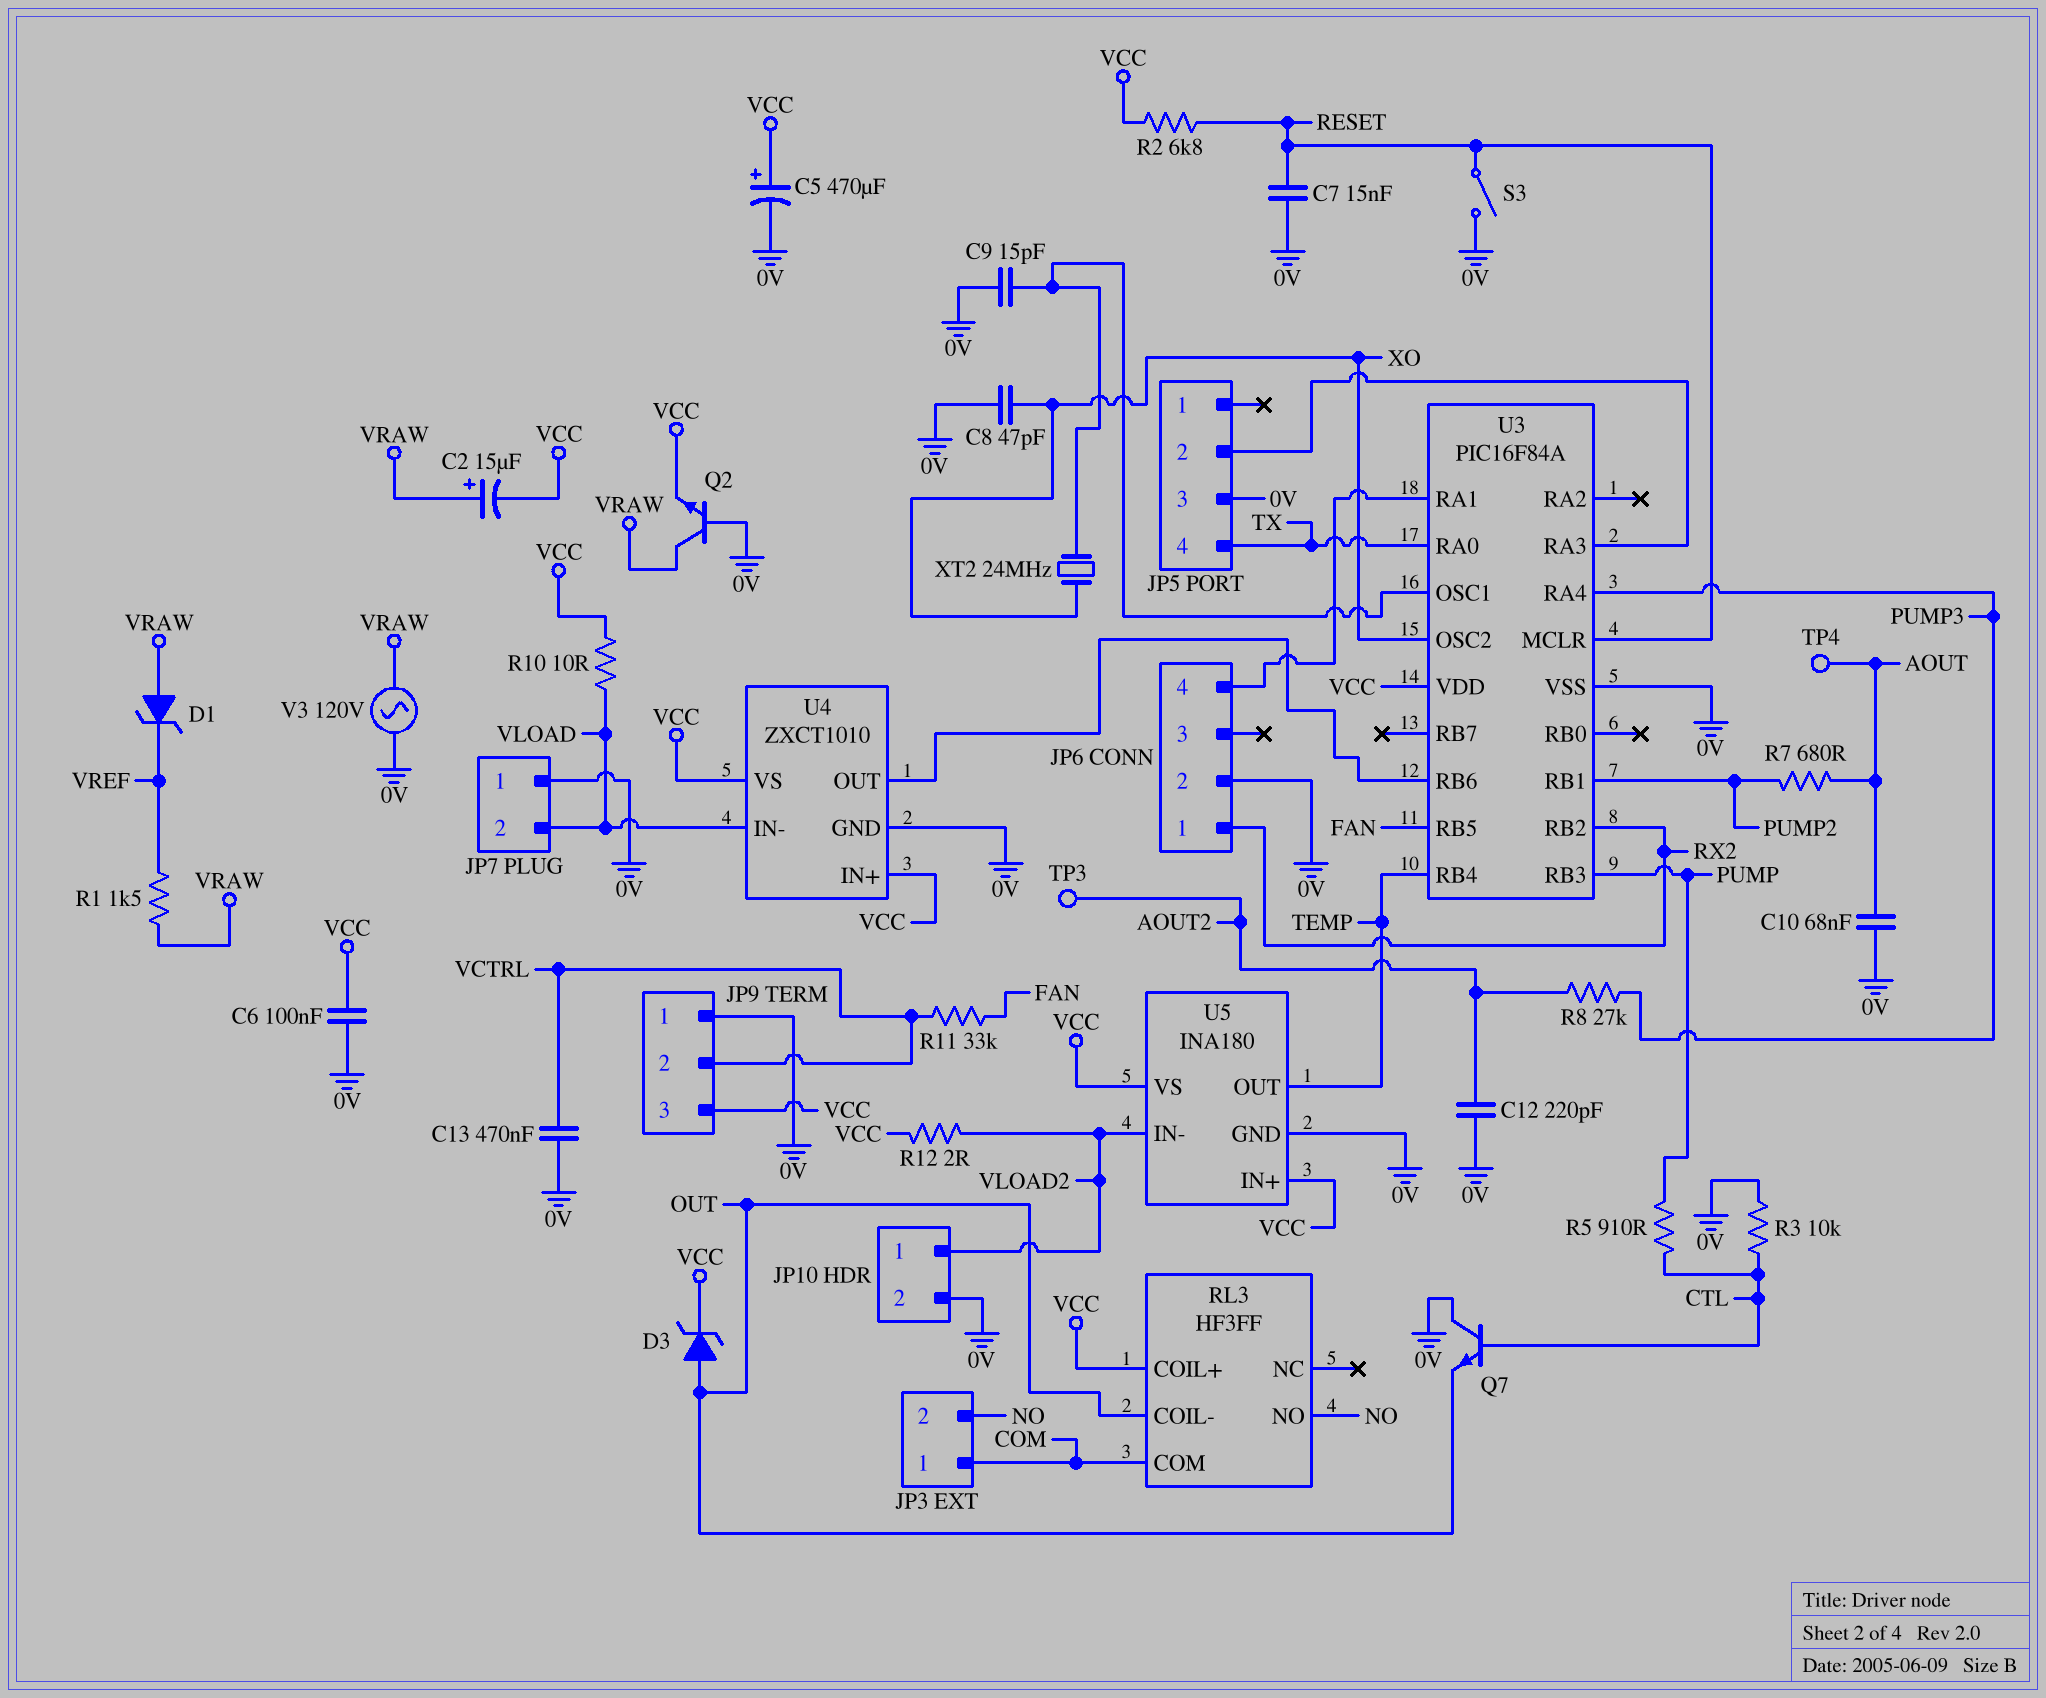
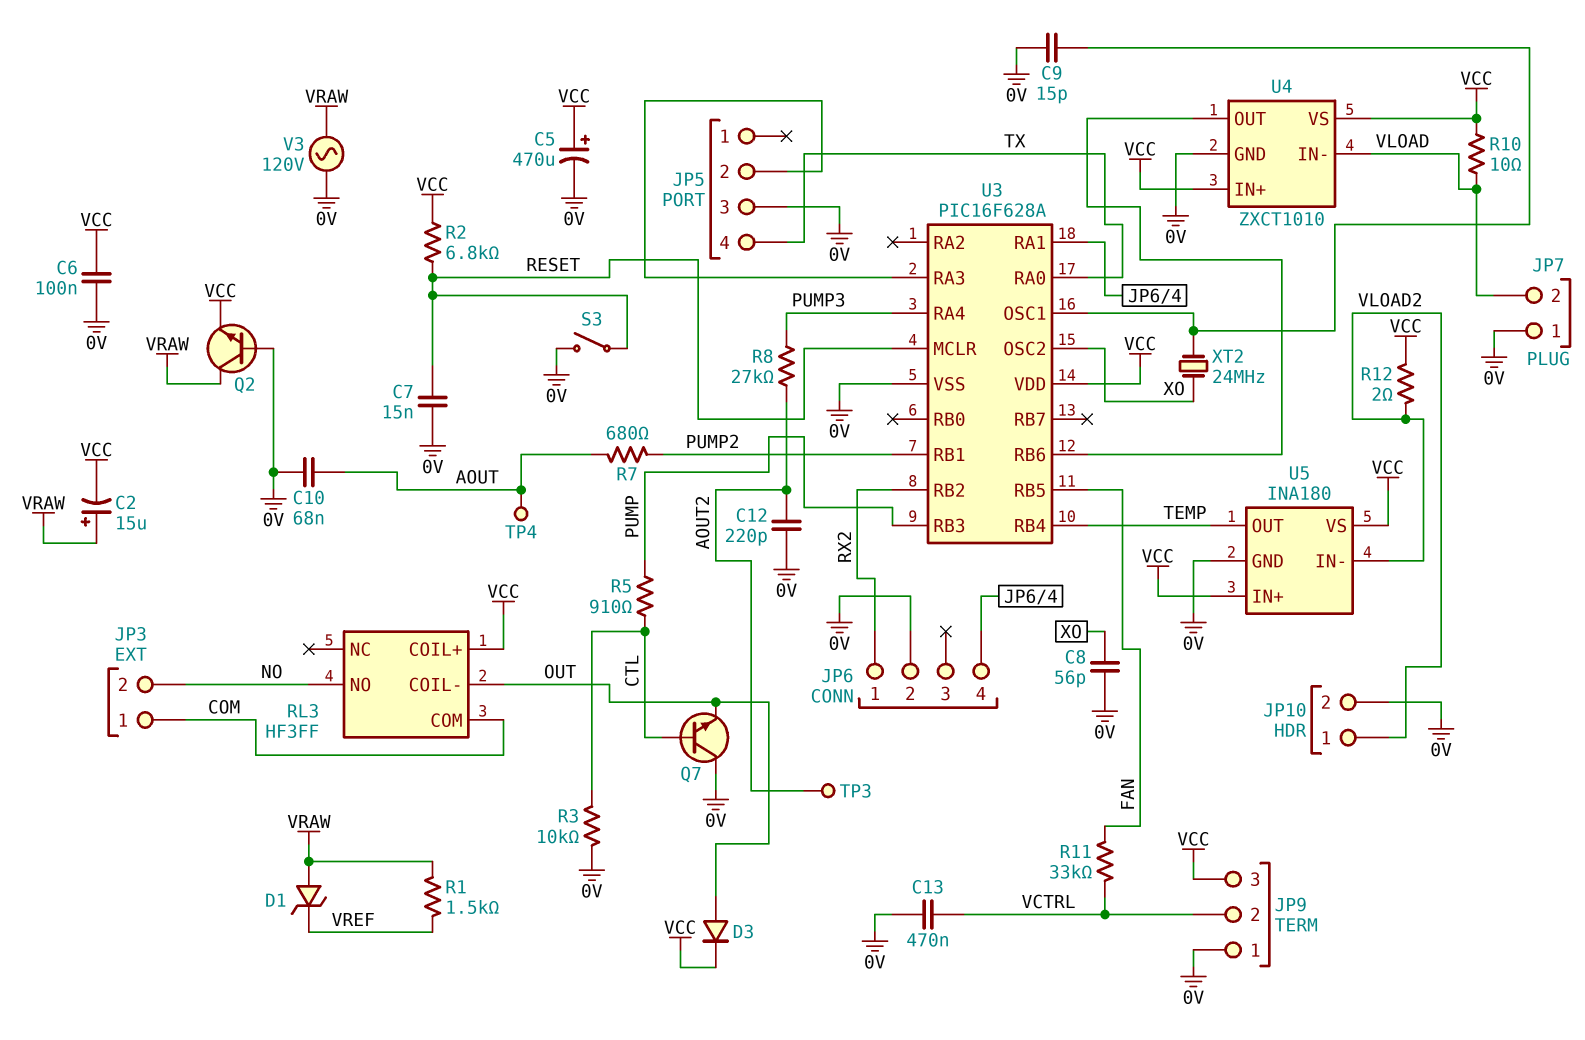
C8: 47pF (0V, XO) -> 56pF (0V, XO)
D3: zener (A OUT, K VCC) -> diode (A OUT, K VCC)
U3: PIC16F84A -> PIC16F628A

